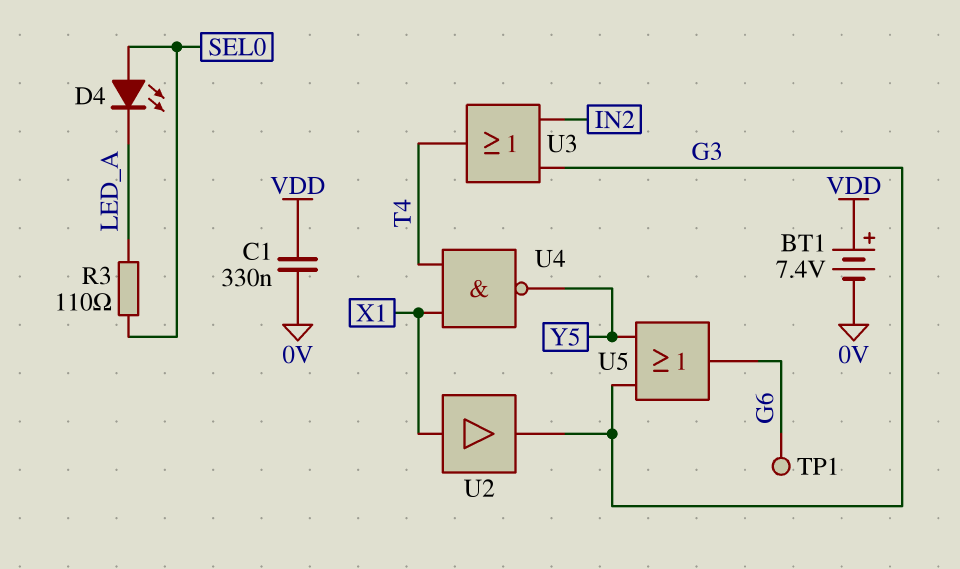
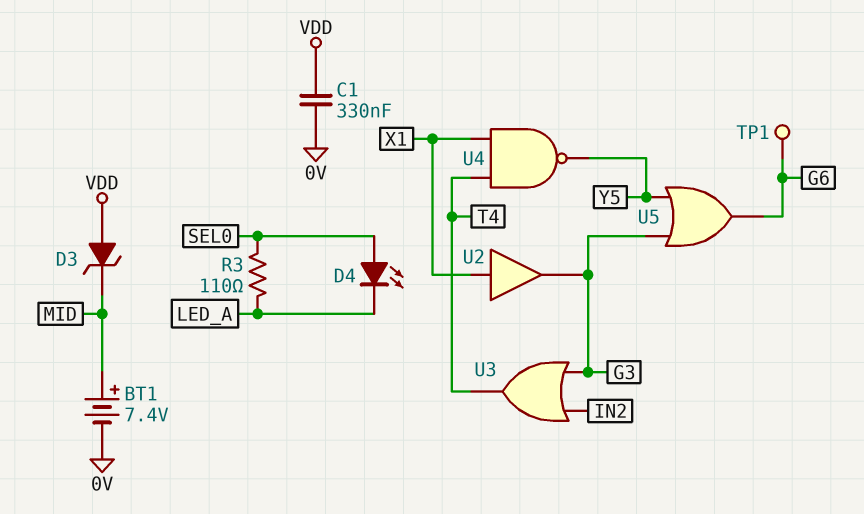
BT1: 7.4V (plus VDD, minus 0V) -> 7.4V (plus MID, minus 0V)
D3: none -> zener (A VDD, K MID)

